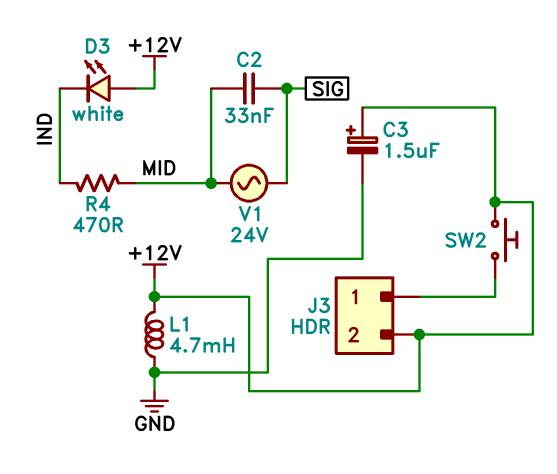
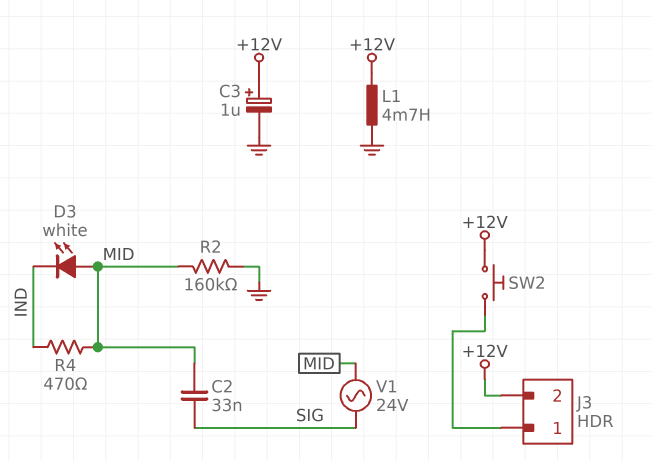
C3: 1.5uF (plus +12V, minus GND) -> 1uF (plus +12V, minus GND)
D3: LED white (A +12V, K IND) -> LED white (A MID, K IND)
R2: none -> 160k (GND, MID)

